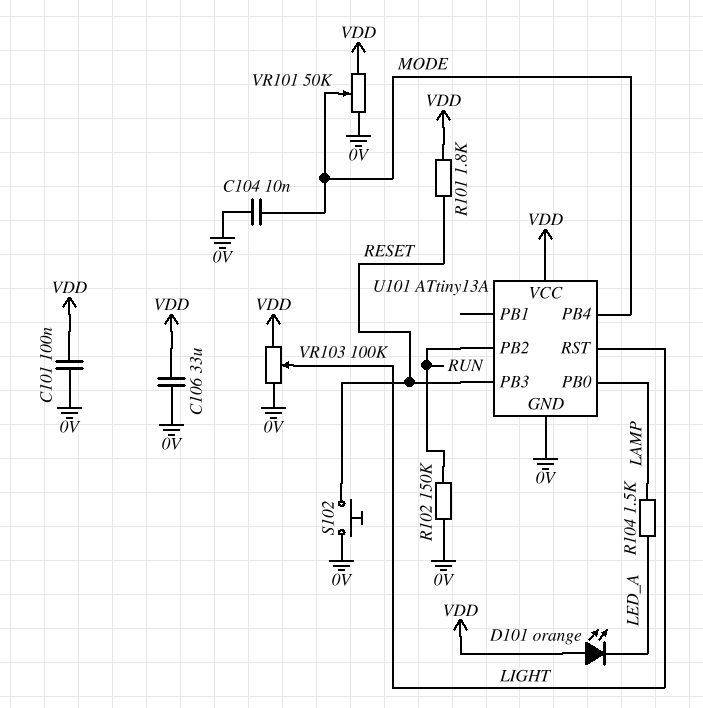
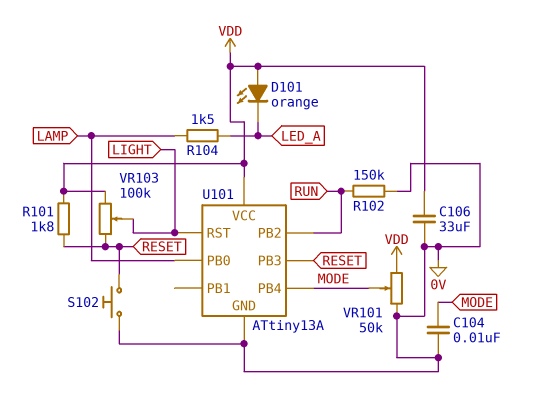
C101: 100nF (0V, VDD) -> none
VR103: 100k (0V, VDD, wiper LIGHT) -> 100k (RESET, VDD, wiper LIGHT)

